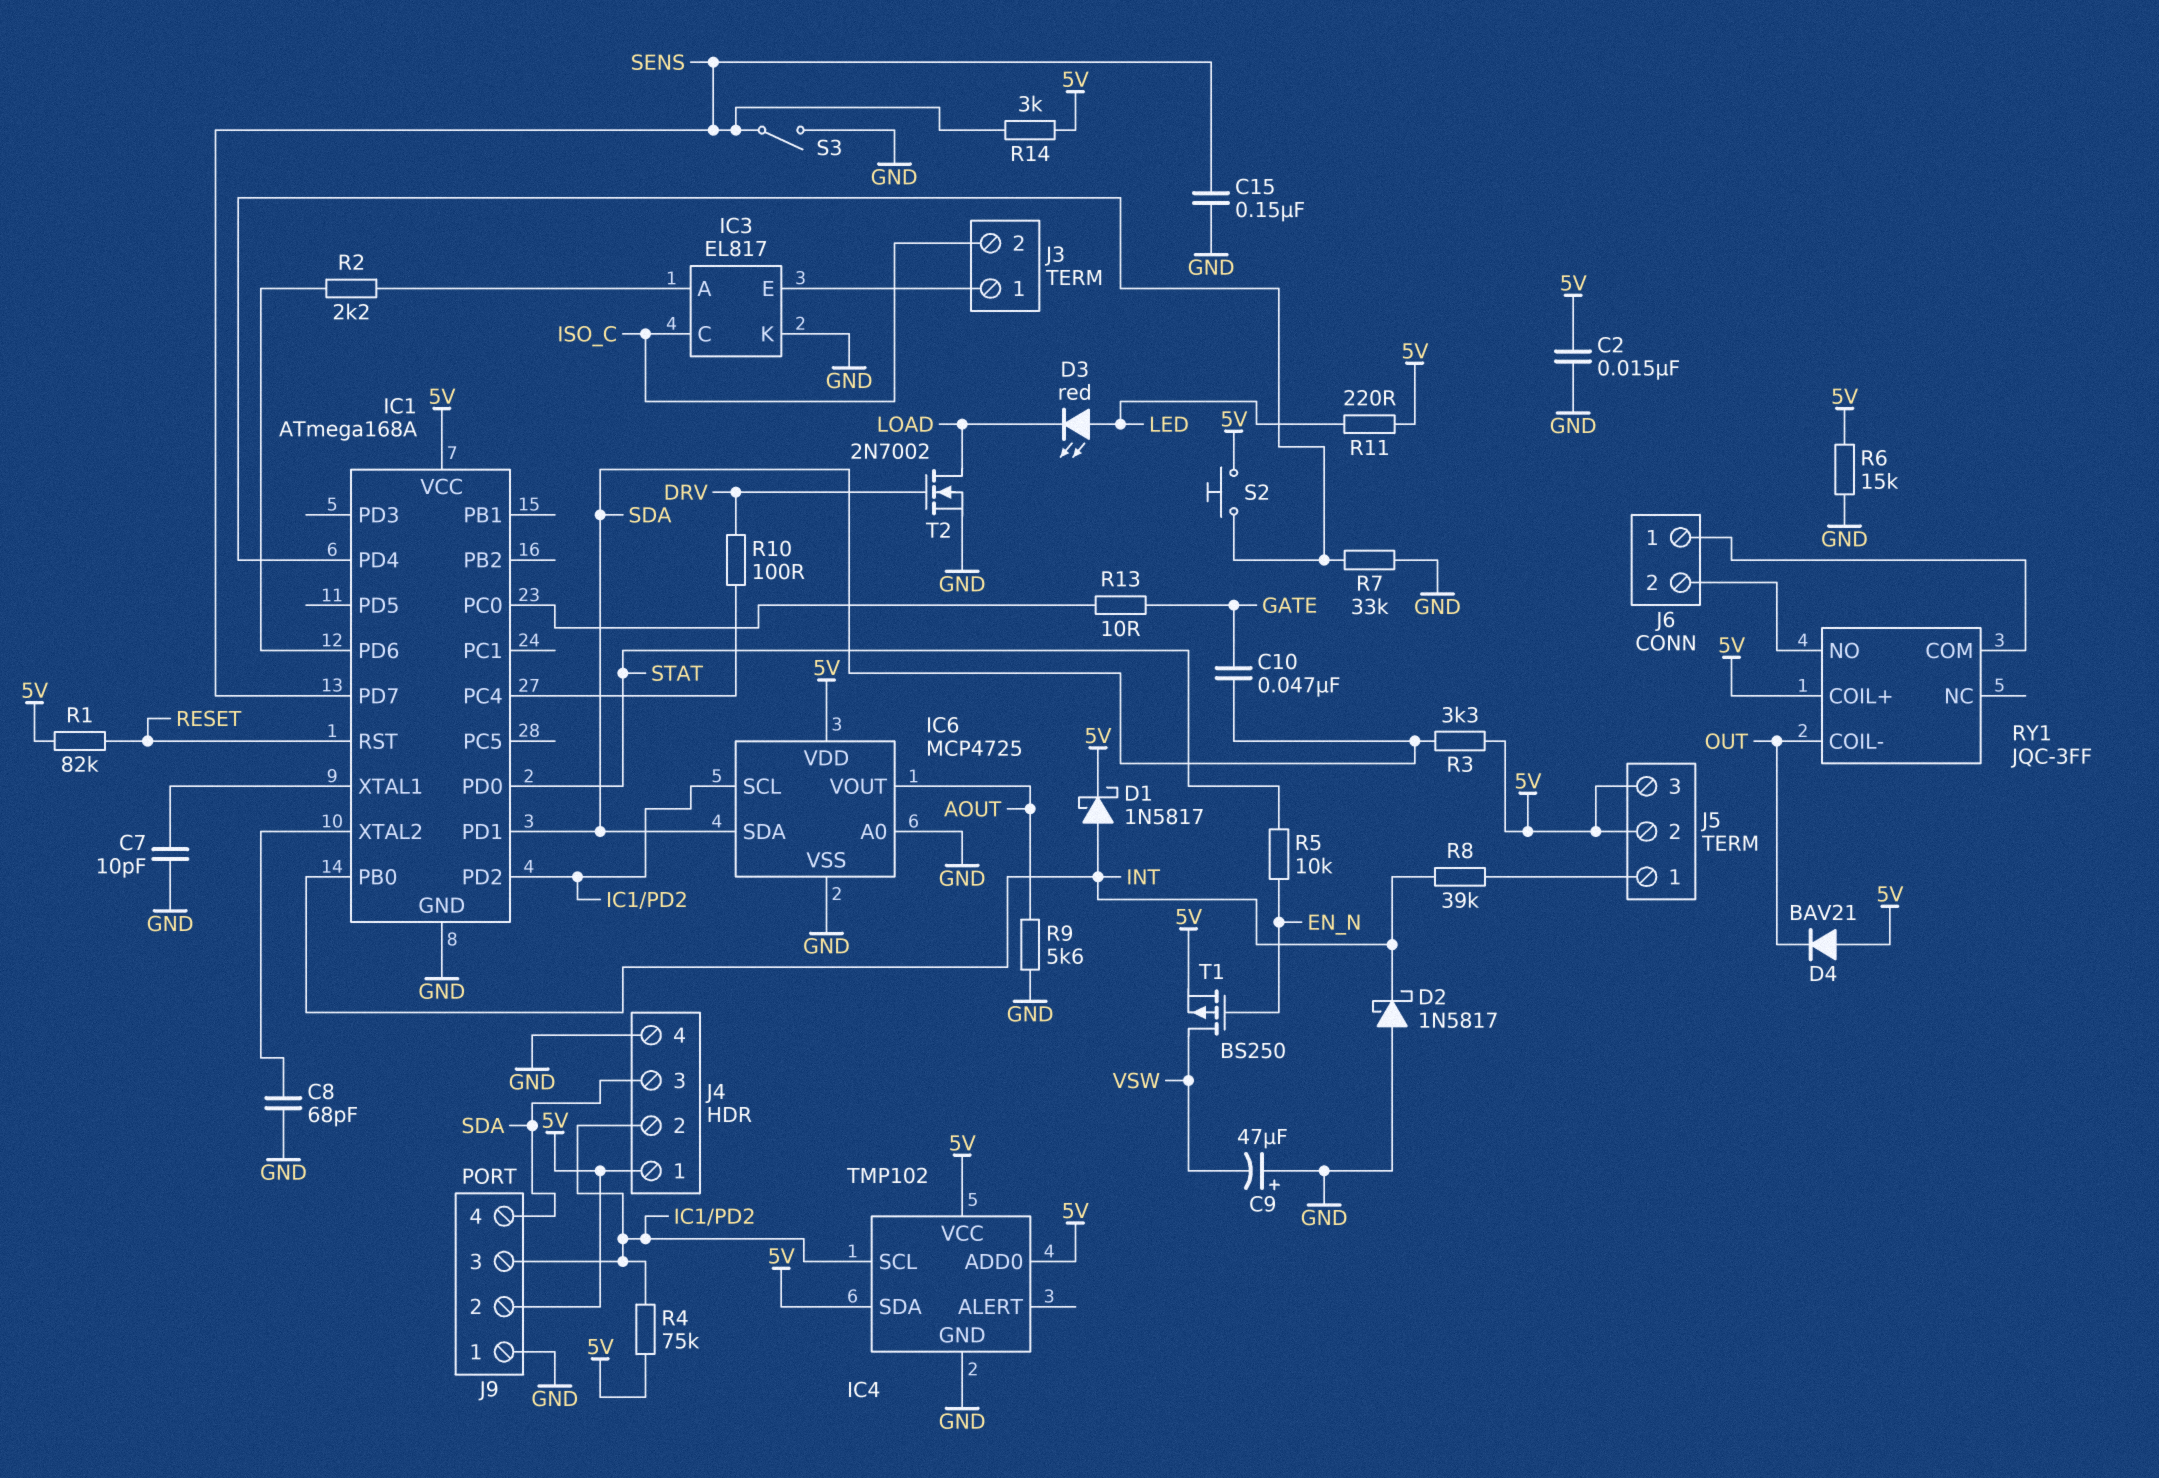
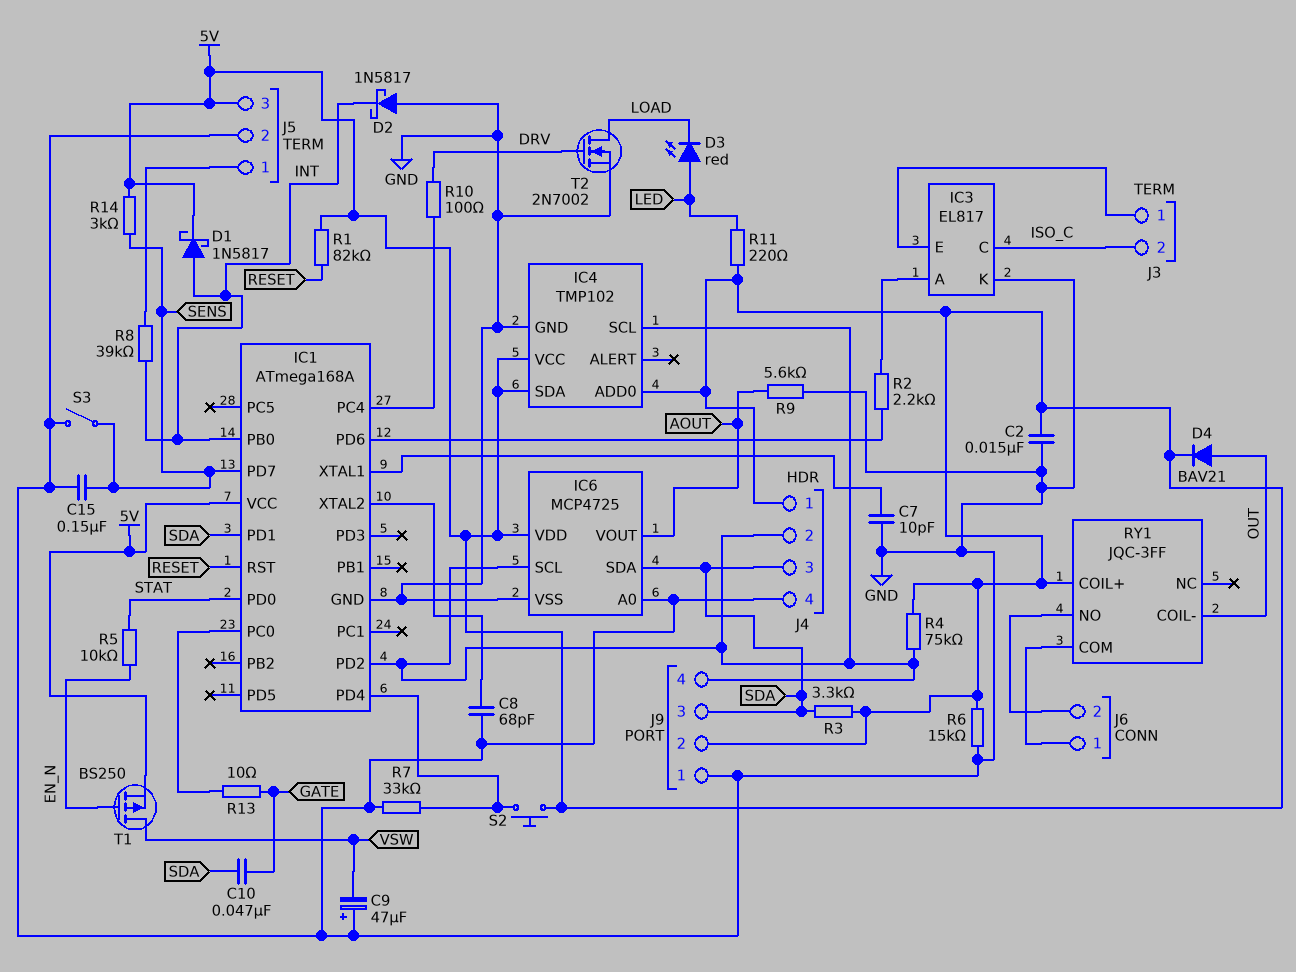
D4: diode BAV21 (A 5V, K OUT) -> diode BAV21 (A OUT, K 5V)
J5 pin 2: 5V -> GND
J9 pin 3: IC1/PD2 -> SDA
J9 pin 4: SDA -> IC1/PD2

